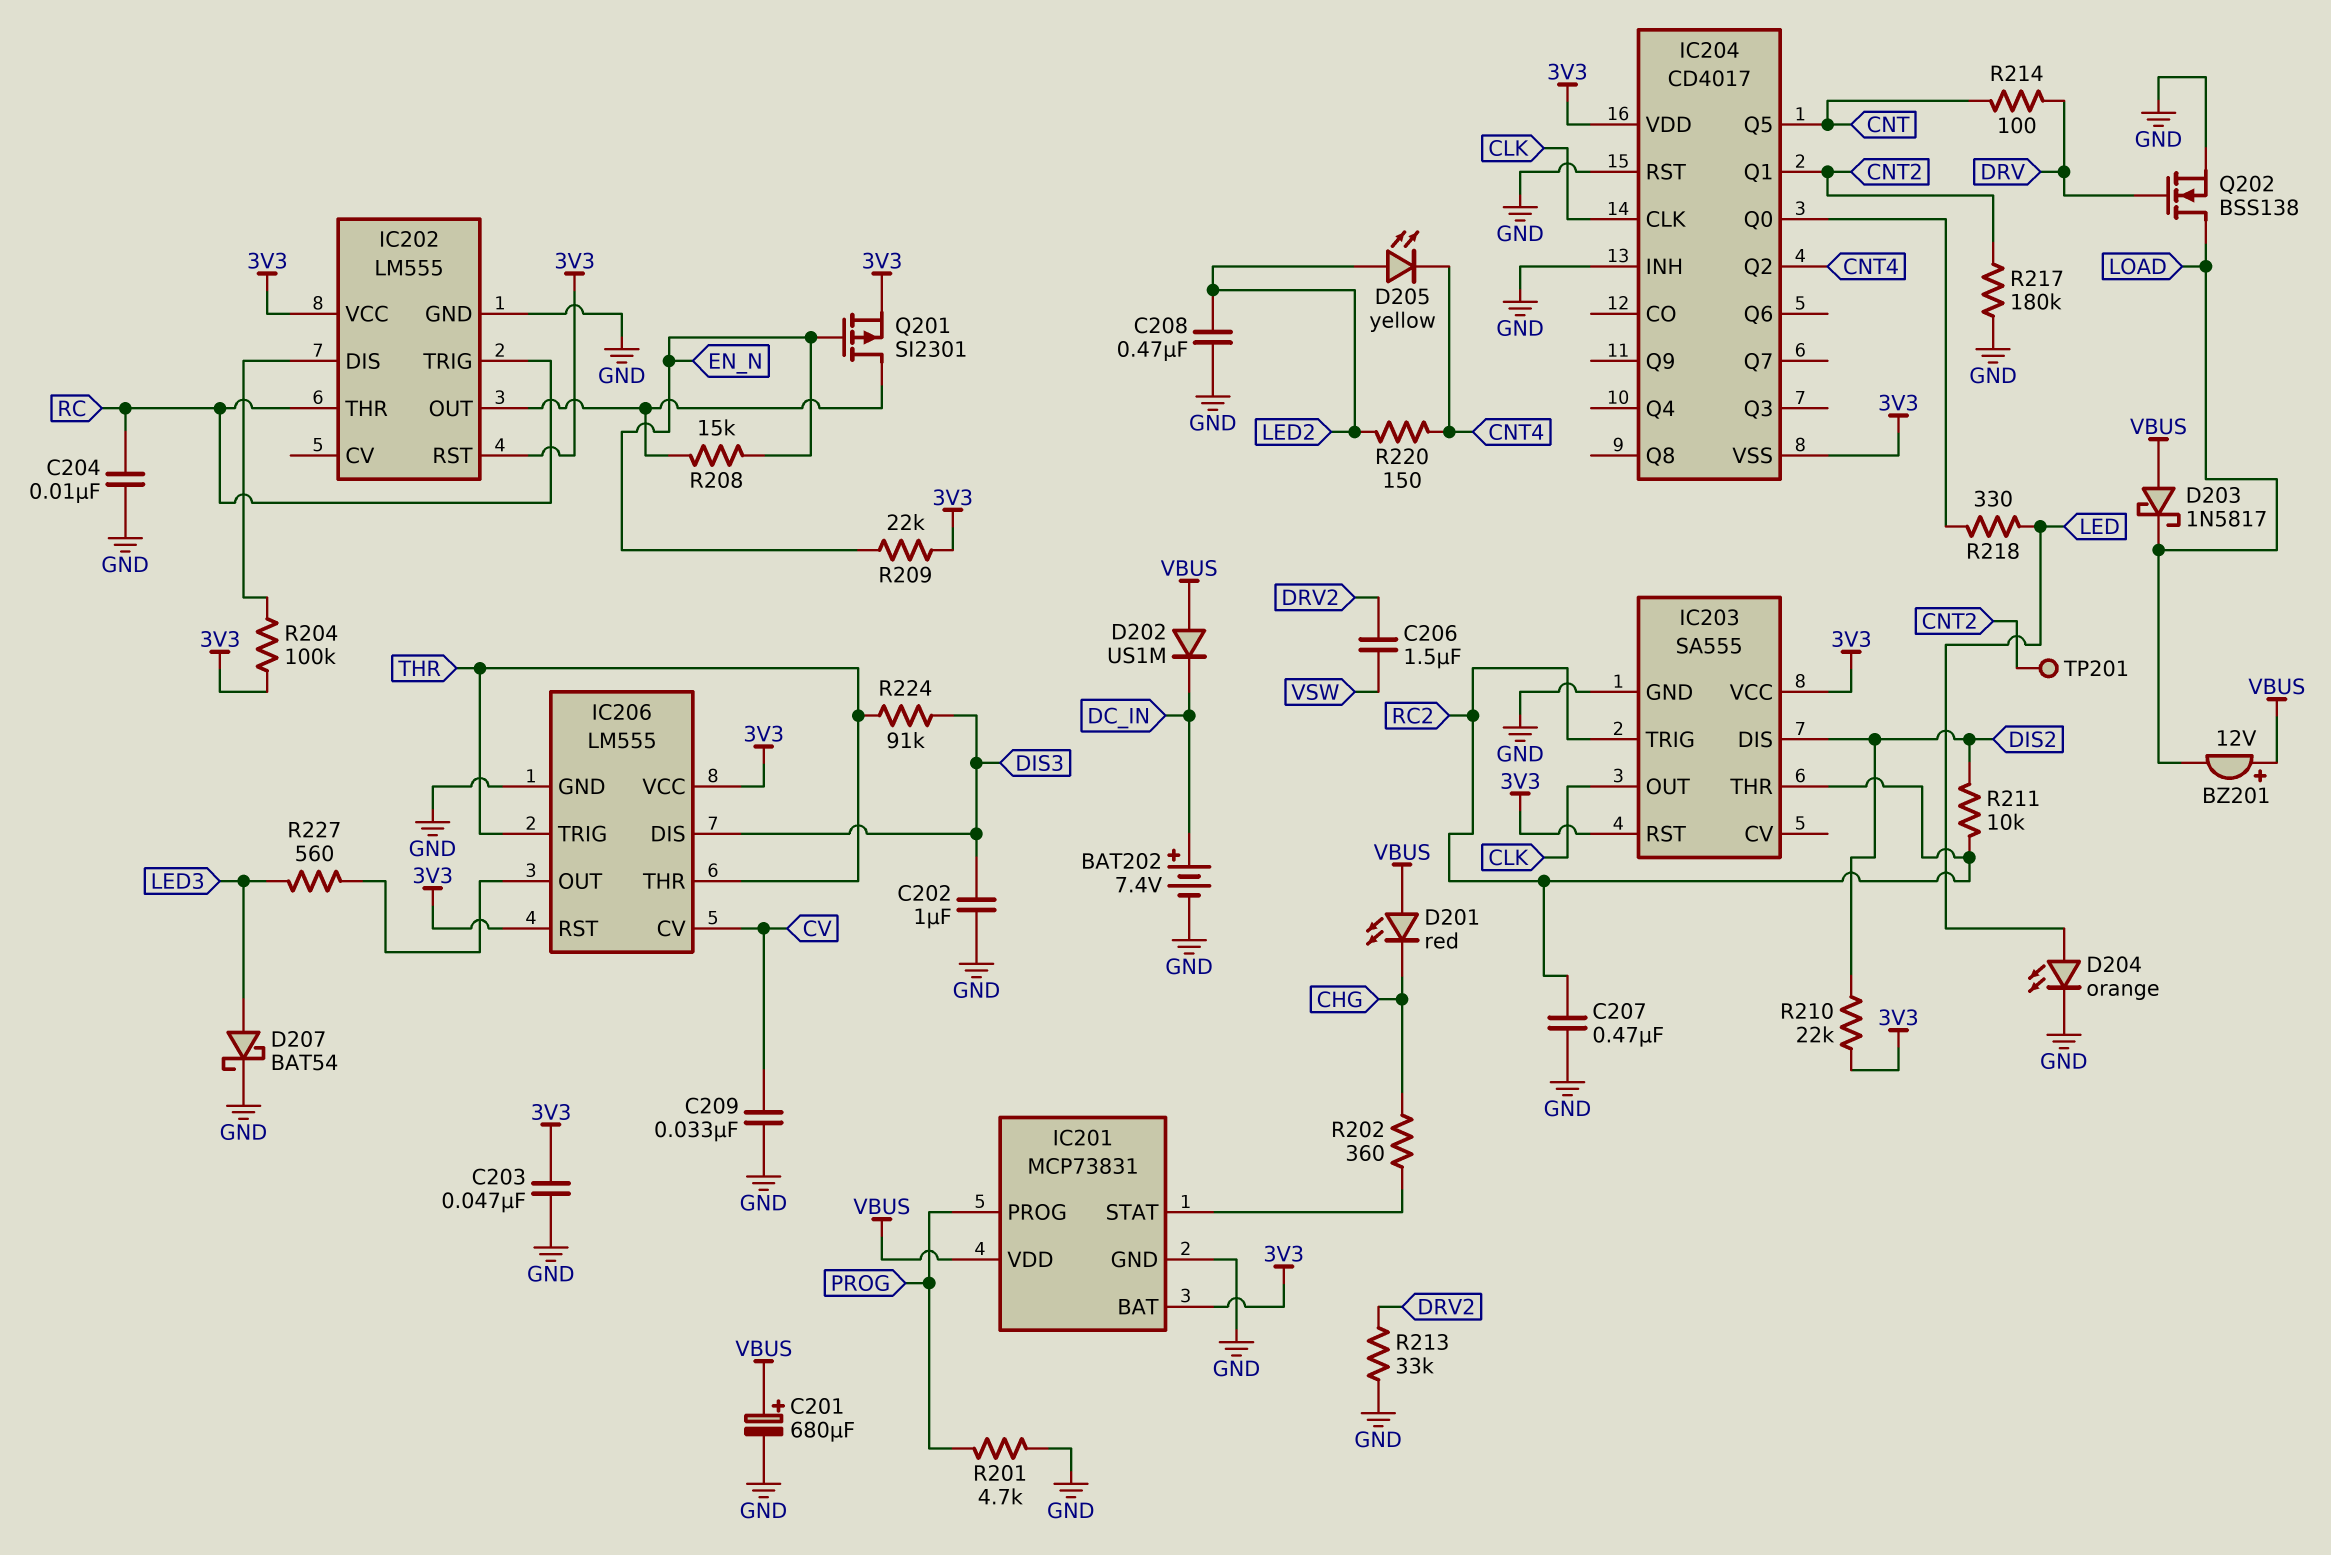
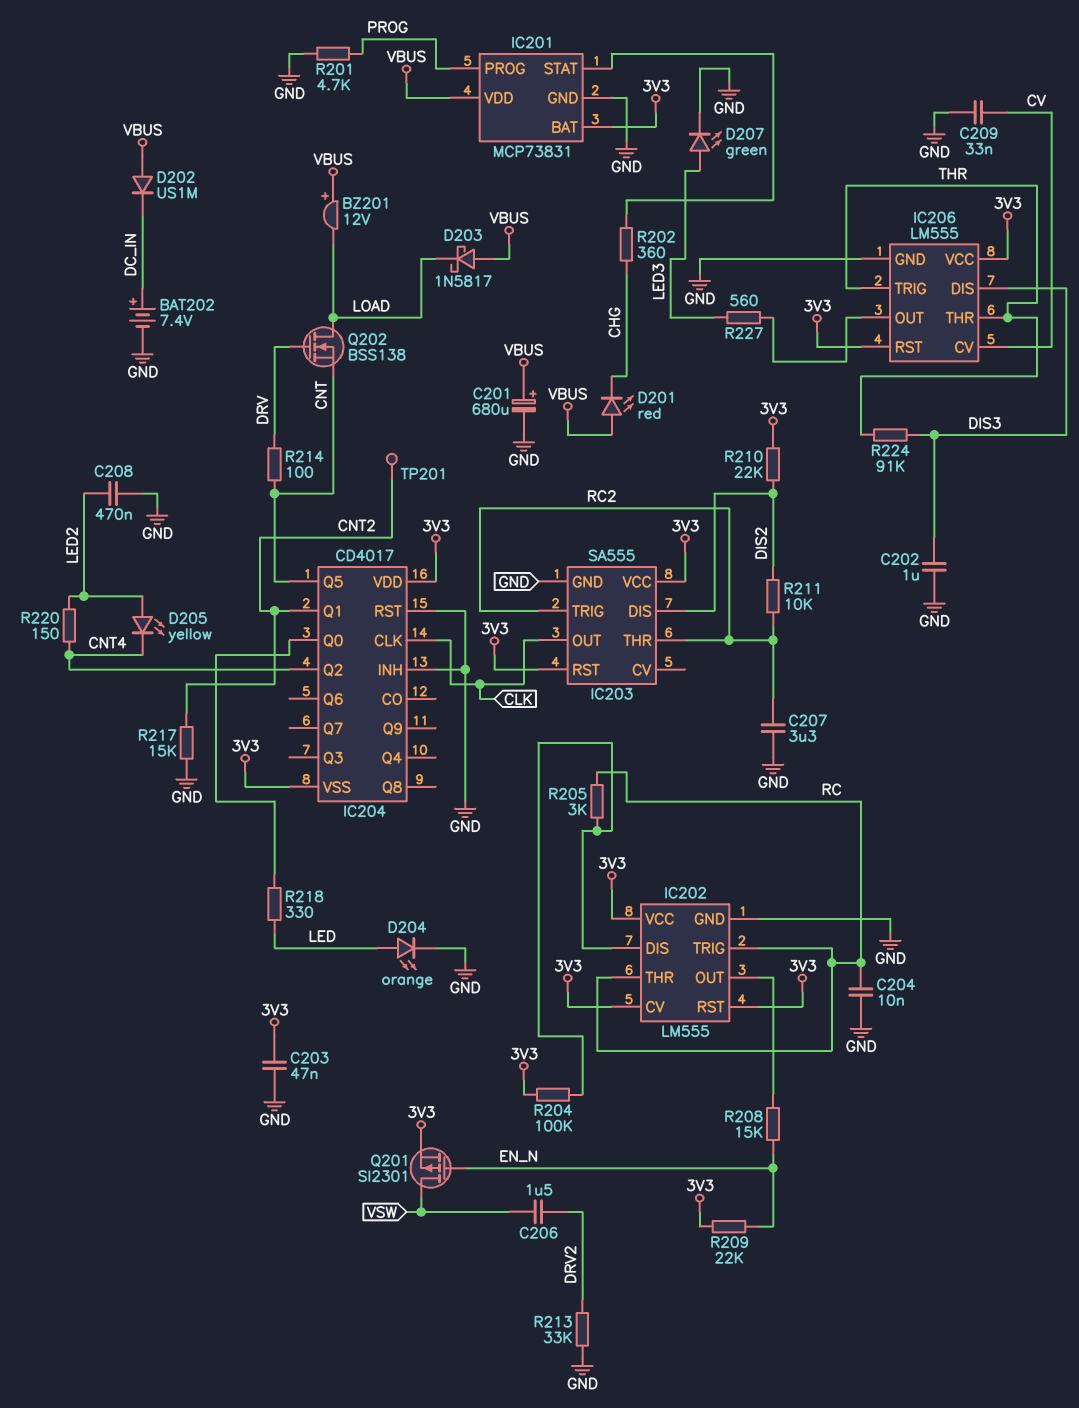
C207: 470nF (GND, RC2) -> 3.3uF (GND, RC2)
D207: schottky BAT54 (A LED3, K GND) -> LED green (A LED3, K GND)
IC202 pin CV: none -> 3V3
Q201: PMOS SI2301 (G EN_N, D IC202/OUT, S 3V3) -> PMOS SI2301 (G EN_N, D VSW, S 3V3)
Q202: NMOS BSS138 (G DRV, D LOAD, S GND) -> NMOS BSS138 (G DRV, D LOAD, S CNT)
R205: none -> 3k (IC202/DIS, RC)
R217: 180k (CNT2, GND) -> 15k (CNT2, GND)

